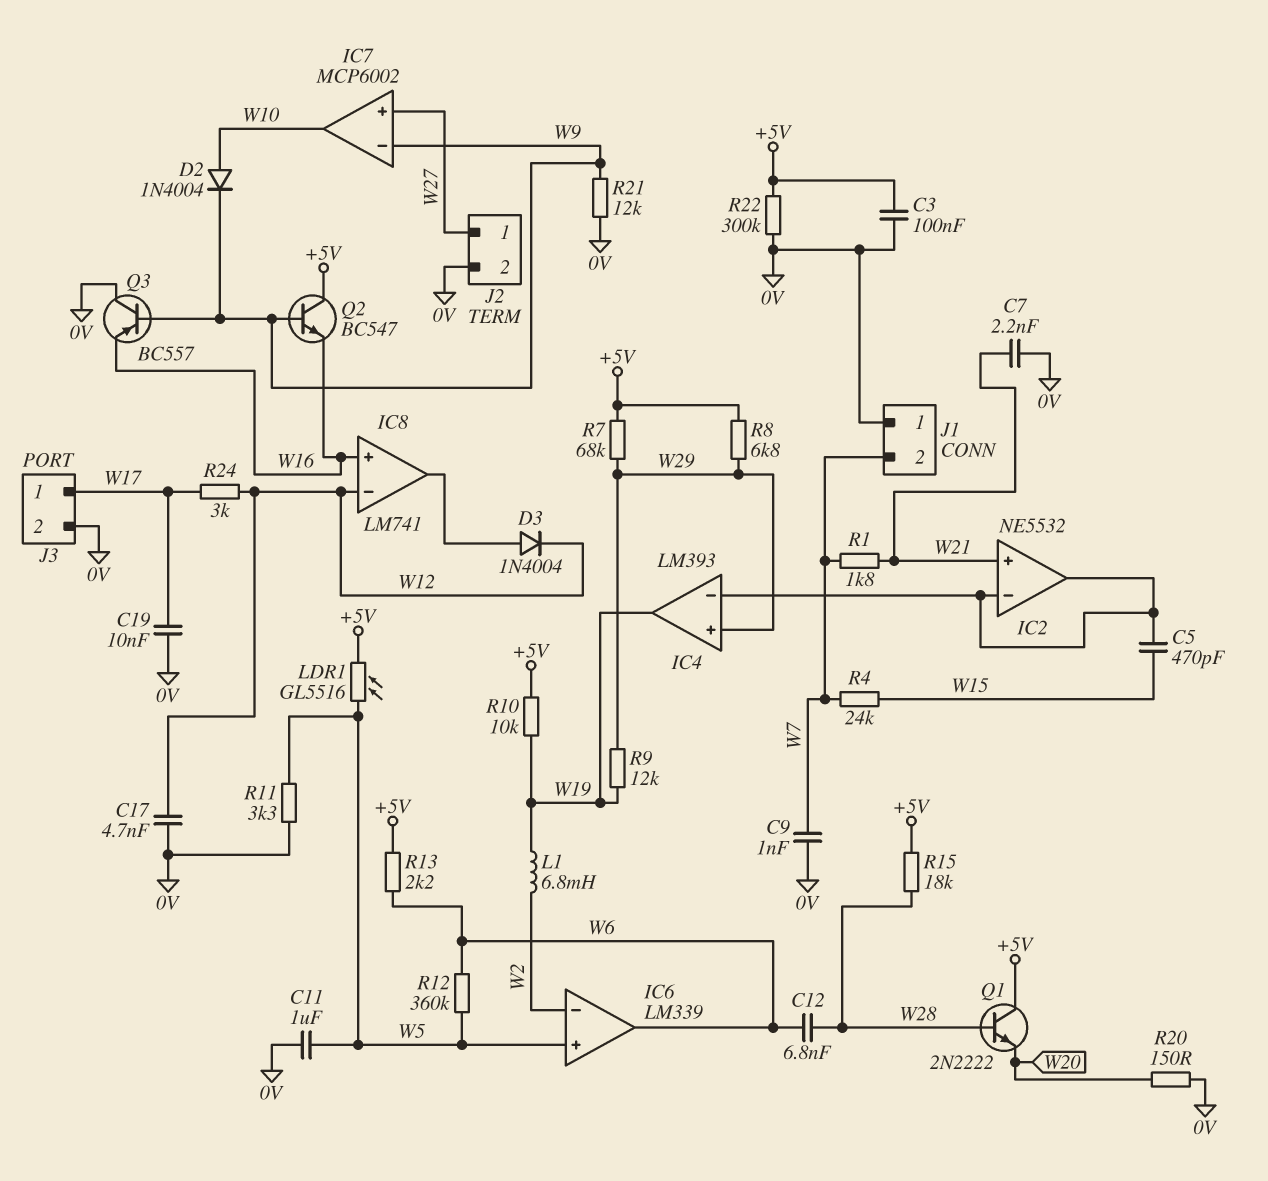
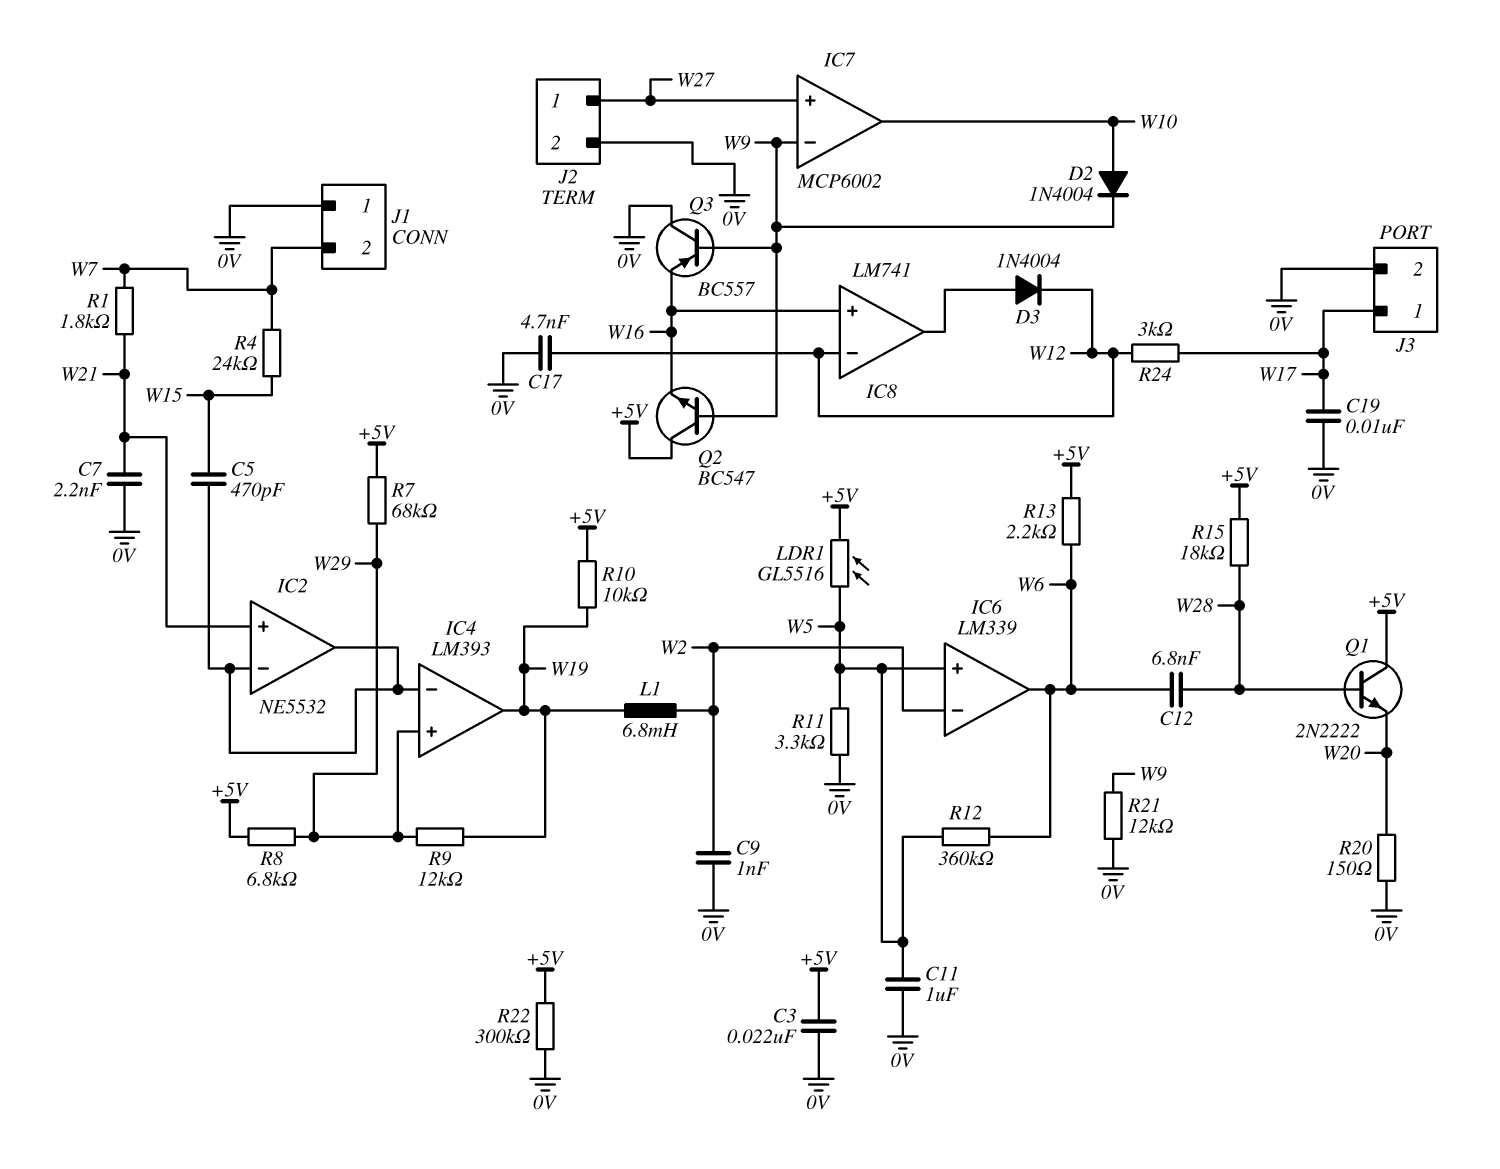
C3: 100nF (+5V, 0V) -> 22nF (+5V, 0V)
C9: 1nF (0V, W7) -> 1nF (0V, W2)

